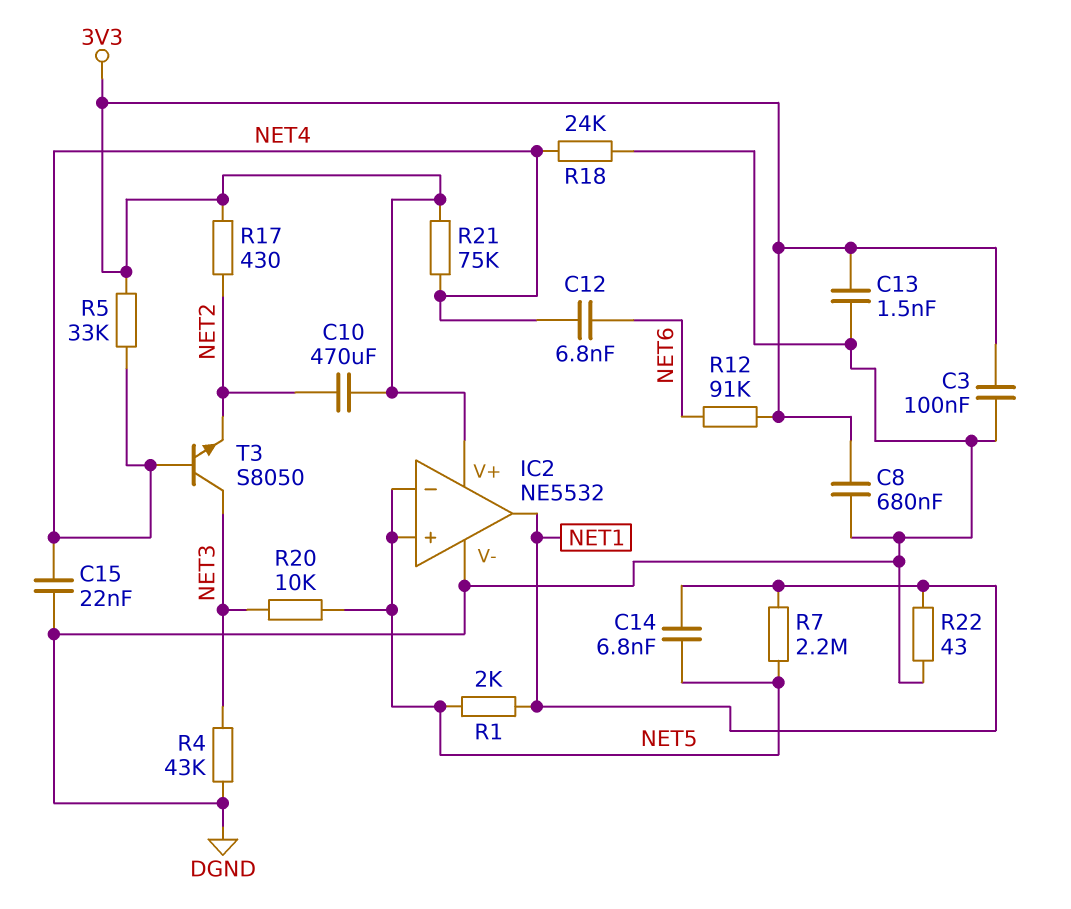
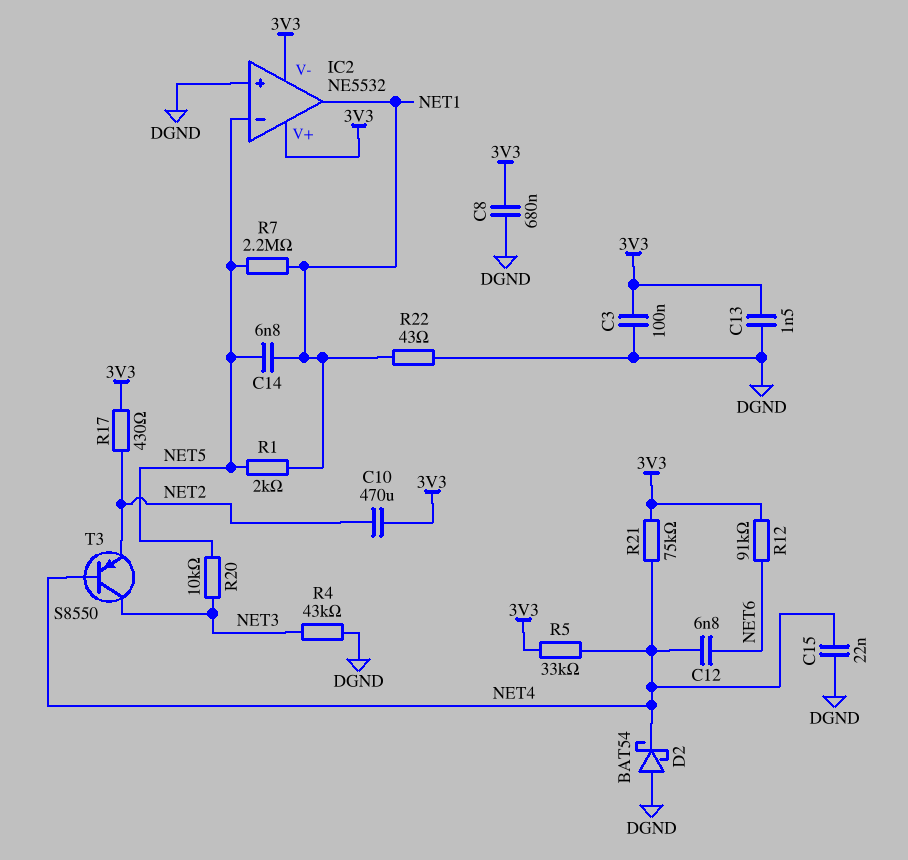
D2: none -> schottky BAT54 (A DGND, K NET4)
IC2 pin V-: DGND -> 3V3
IC2 pin in+: NET5 -> DGND
R18: 24k (DGND, NET4) -> none
T3: NPN S8050 (B NET4, C NET3, E NET2) -> PNP S8550 (B NET4, C NET3, E NET2)

